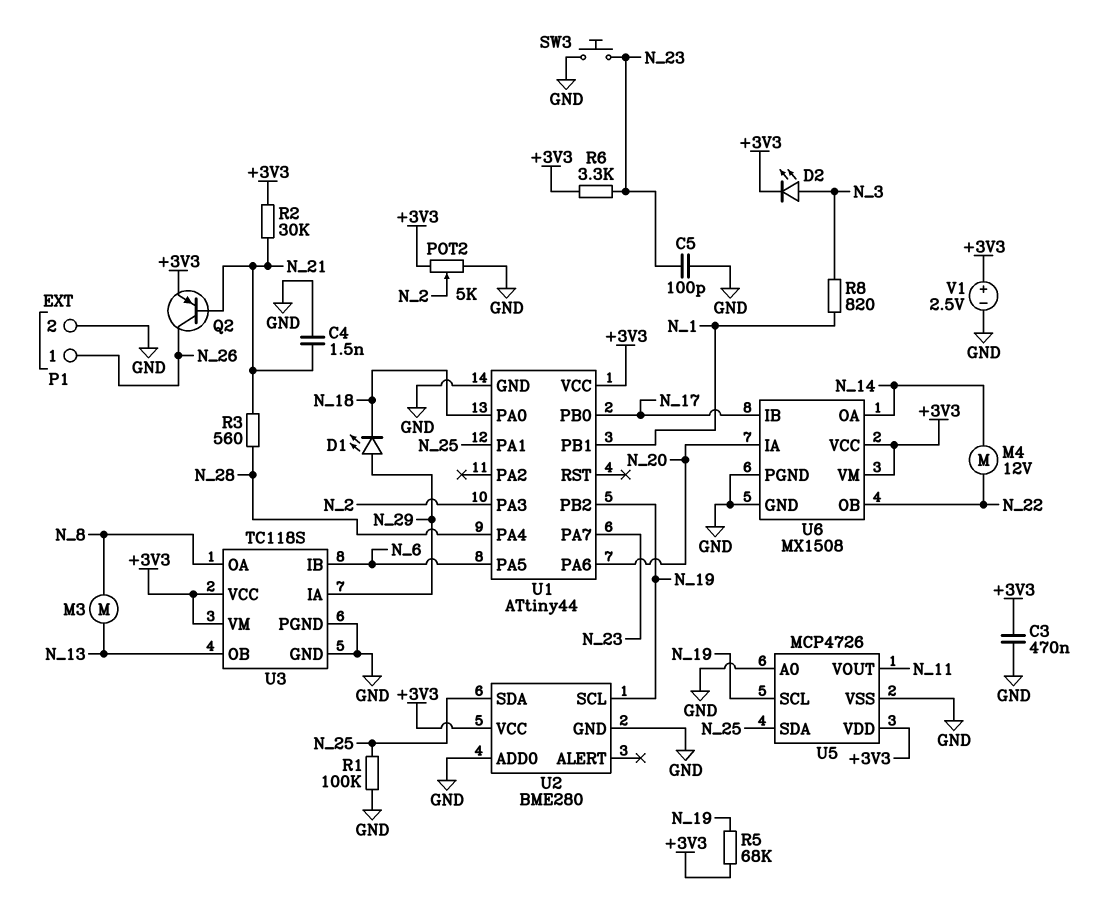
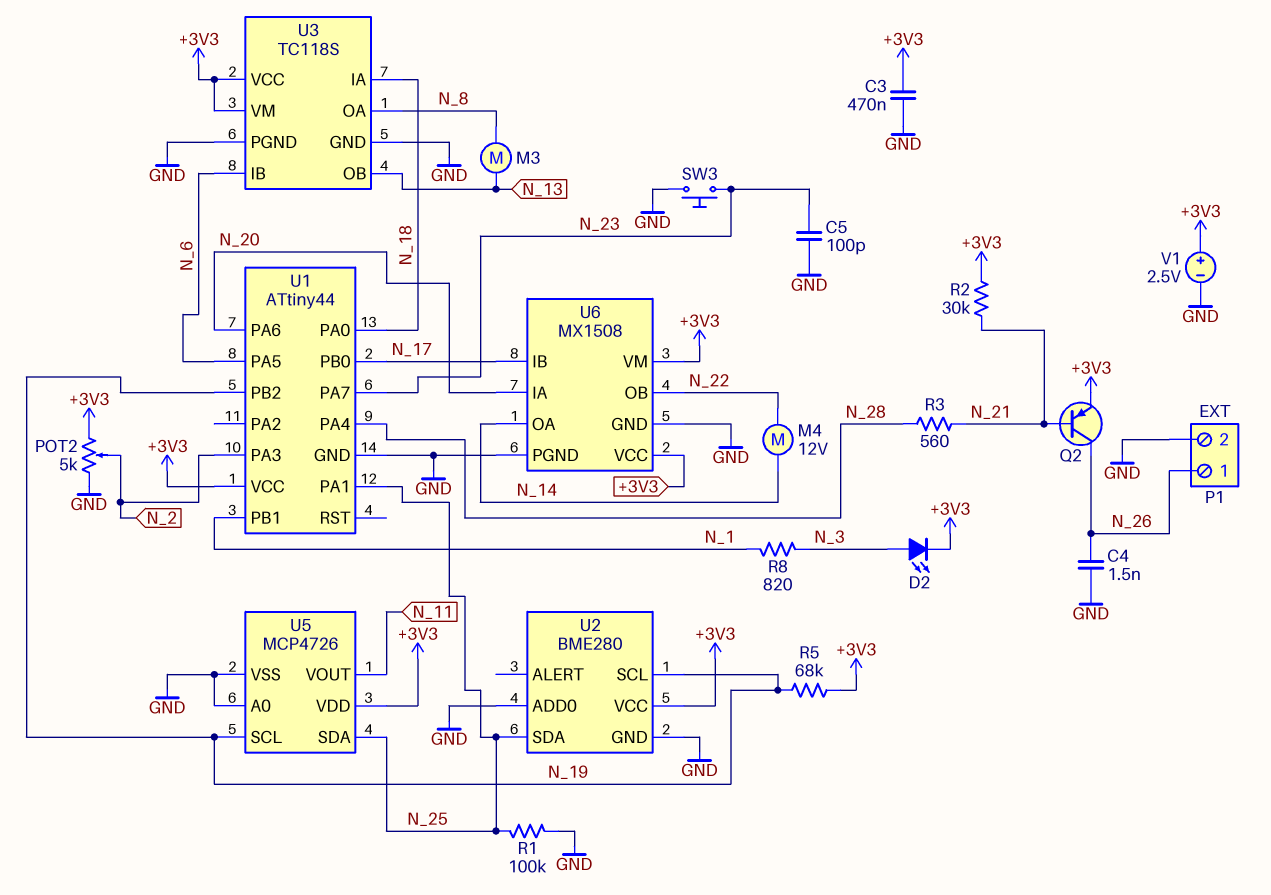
C4: 1.5nF (GND, N_21) -> 1.5nF (GND, N_26)
D1: LED (A N_29, K N_18) -> none
R6: 3.3k (+3V3, N_23) -> none
U3 pin IA: N_29 -> N_18

